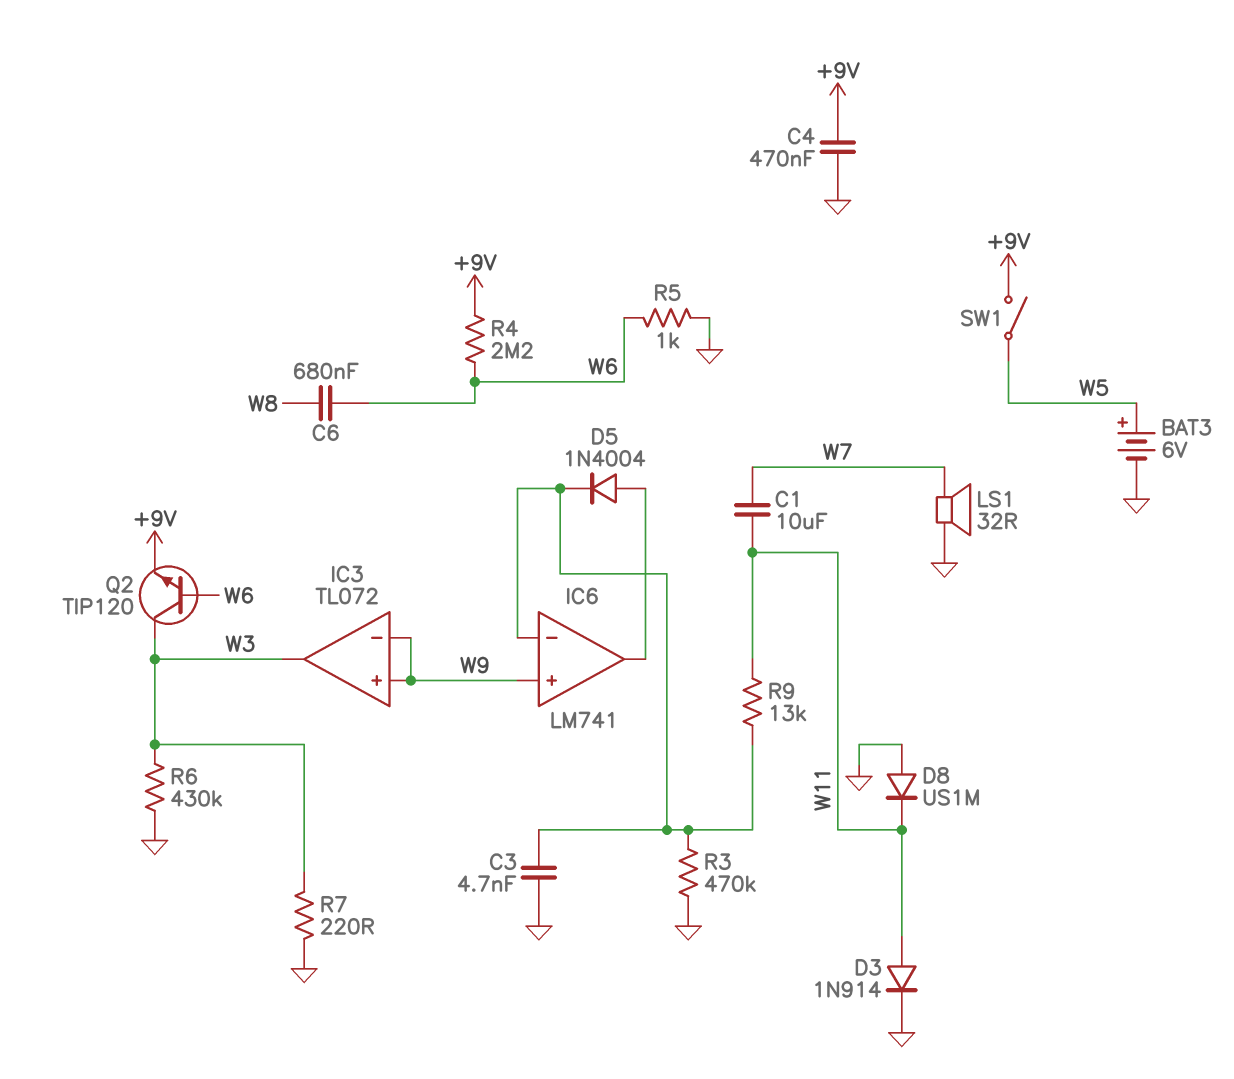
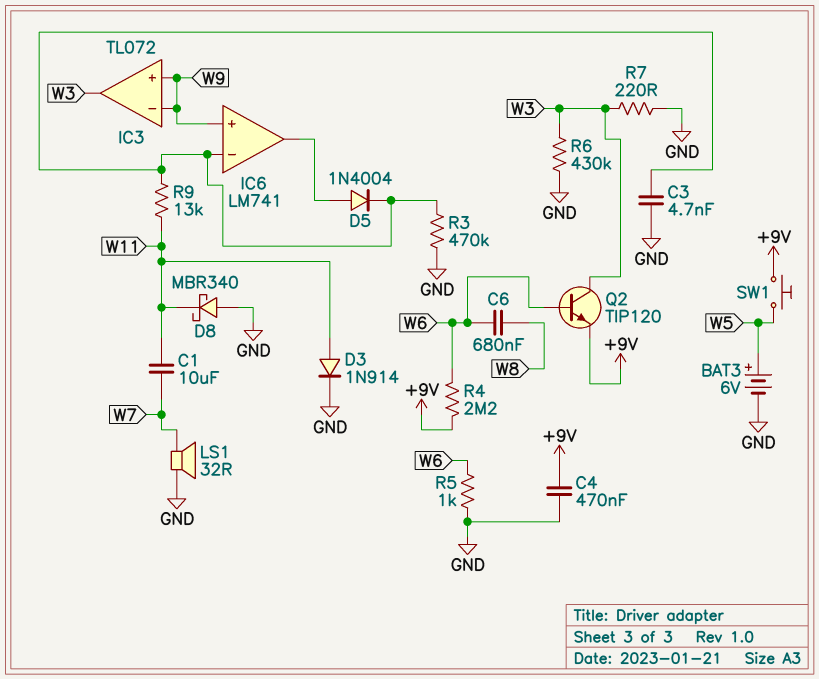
D8: diode US1M (A GND, K W11) -> schottky MBR340 (A GND, K W11)
SW1: switch (+9V, W5) -> button (+9V, W5)

